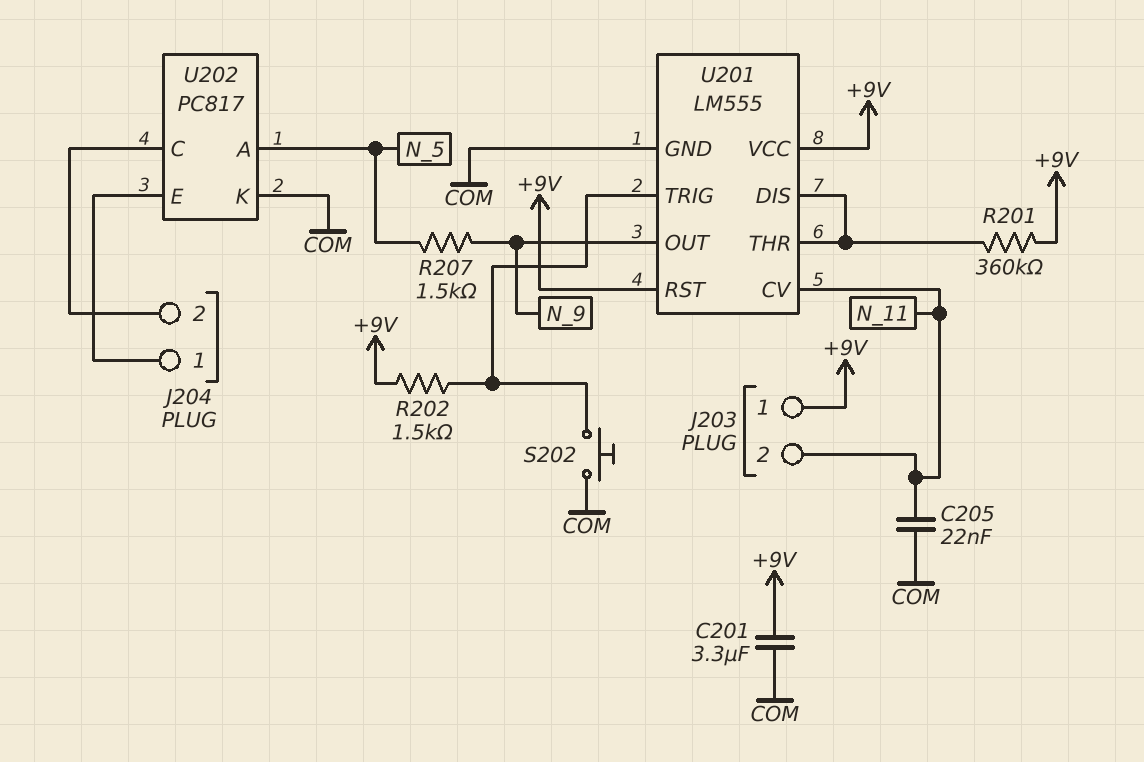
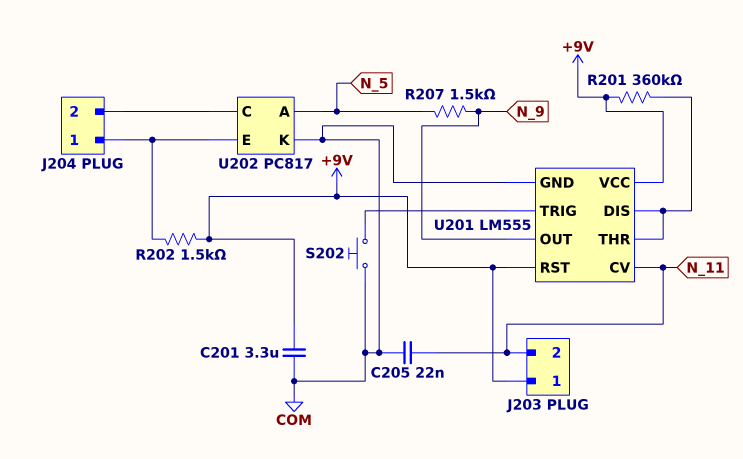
R202: 1.5k (+9V, U201/TRIG) -> 1.5k (+9V, J204/1)

